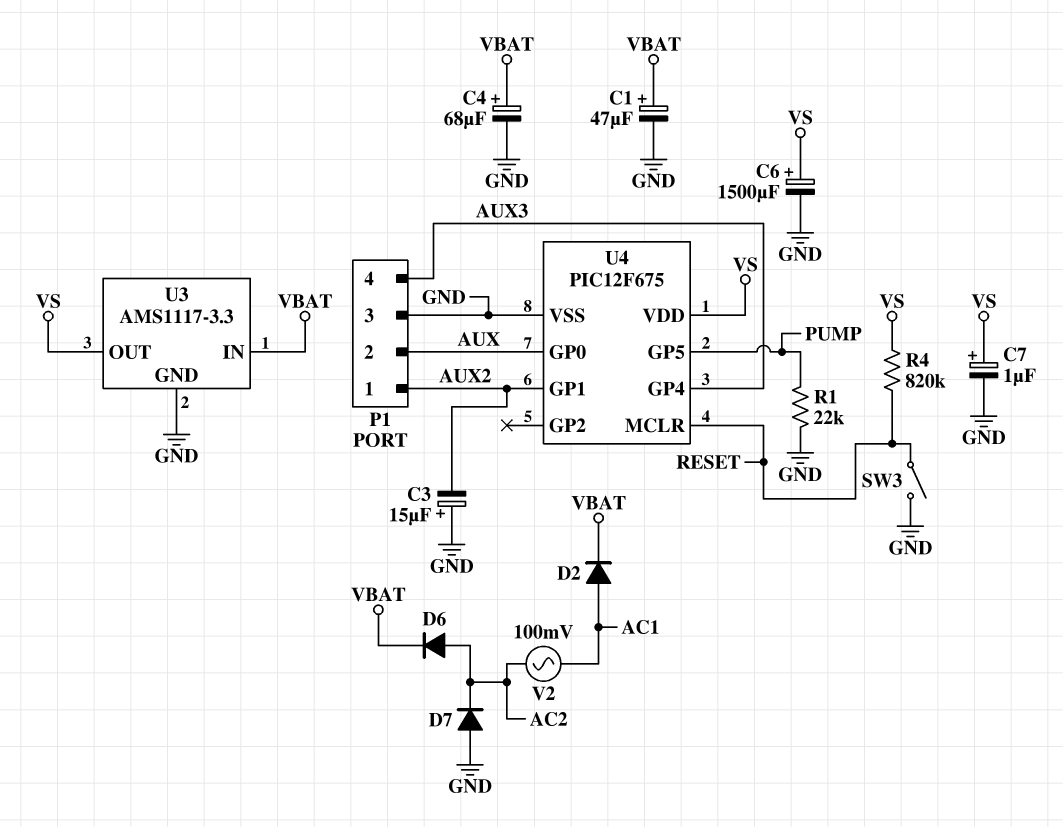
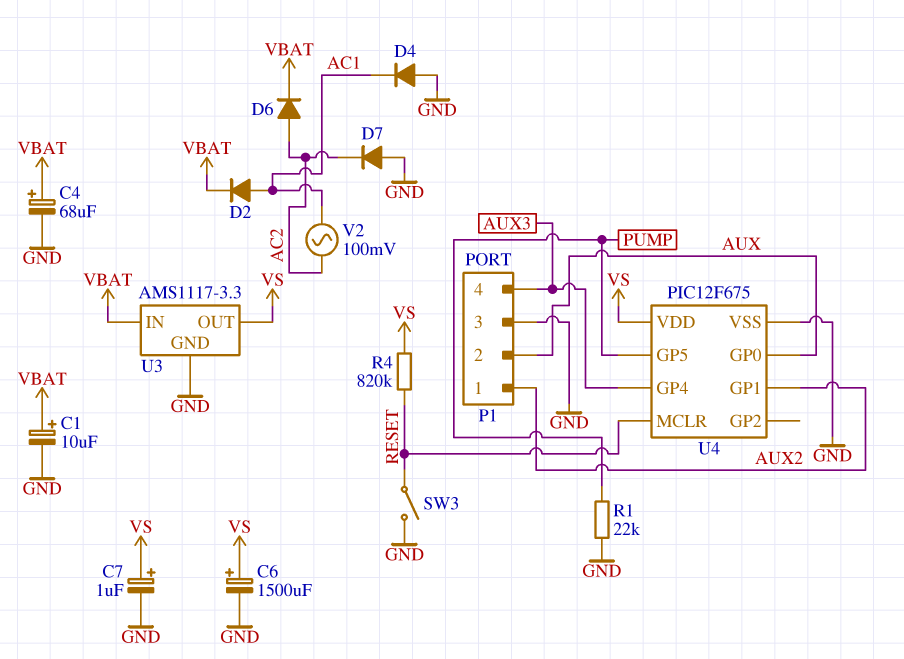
C1: 47uF (plus VBAT, minus GND) -> 10uF (plus VBAT, minus GND)
C3: 15uF (plus GND, minus AUX2) -> none
D4: none -> diode (A GND, K AC1)

